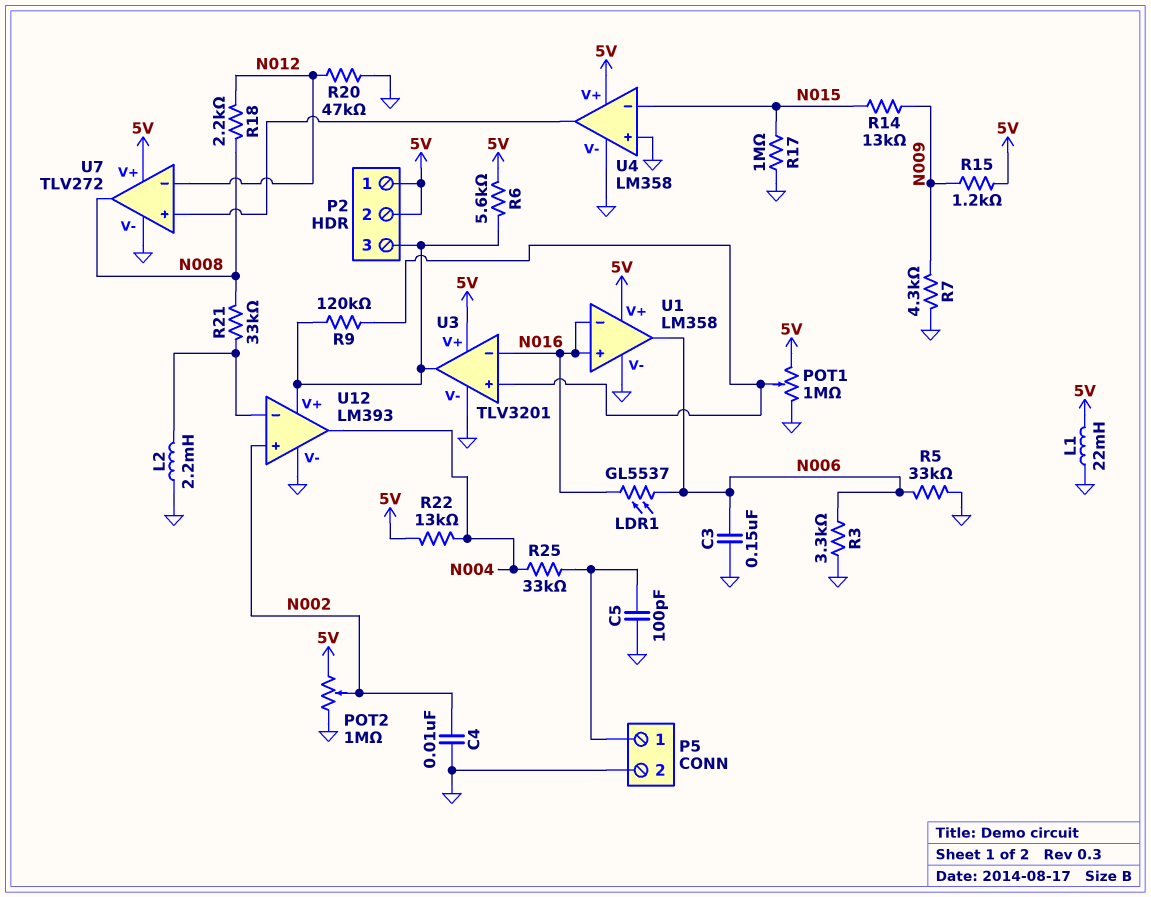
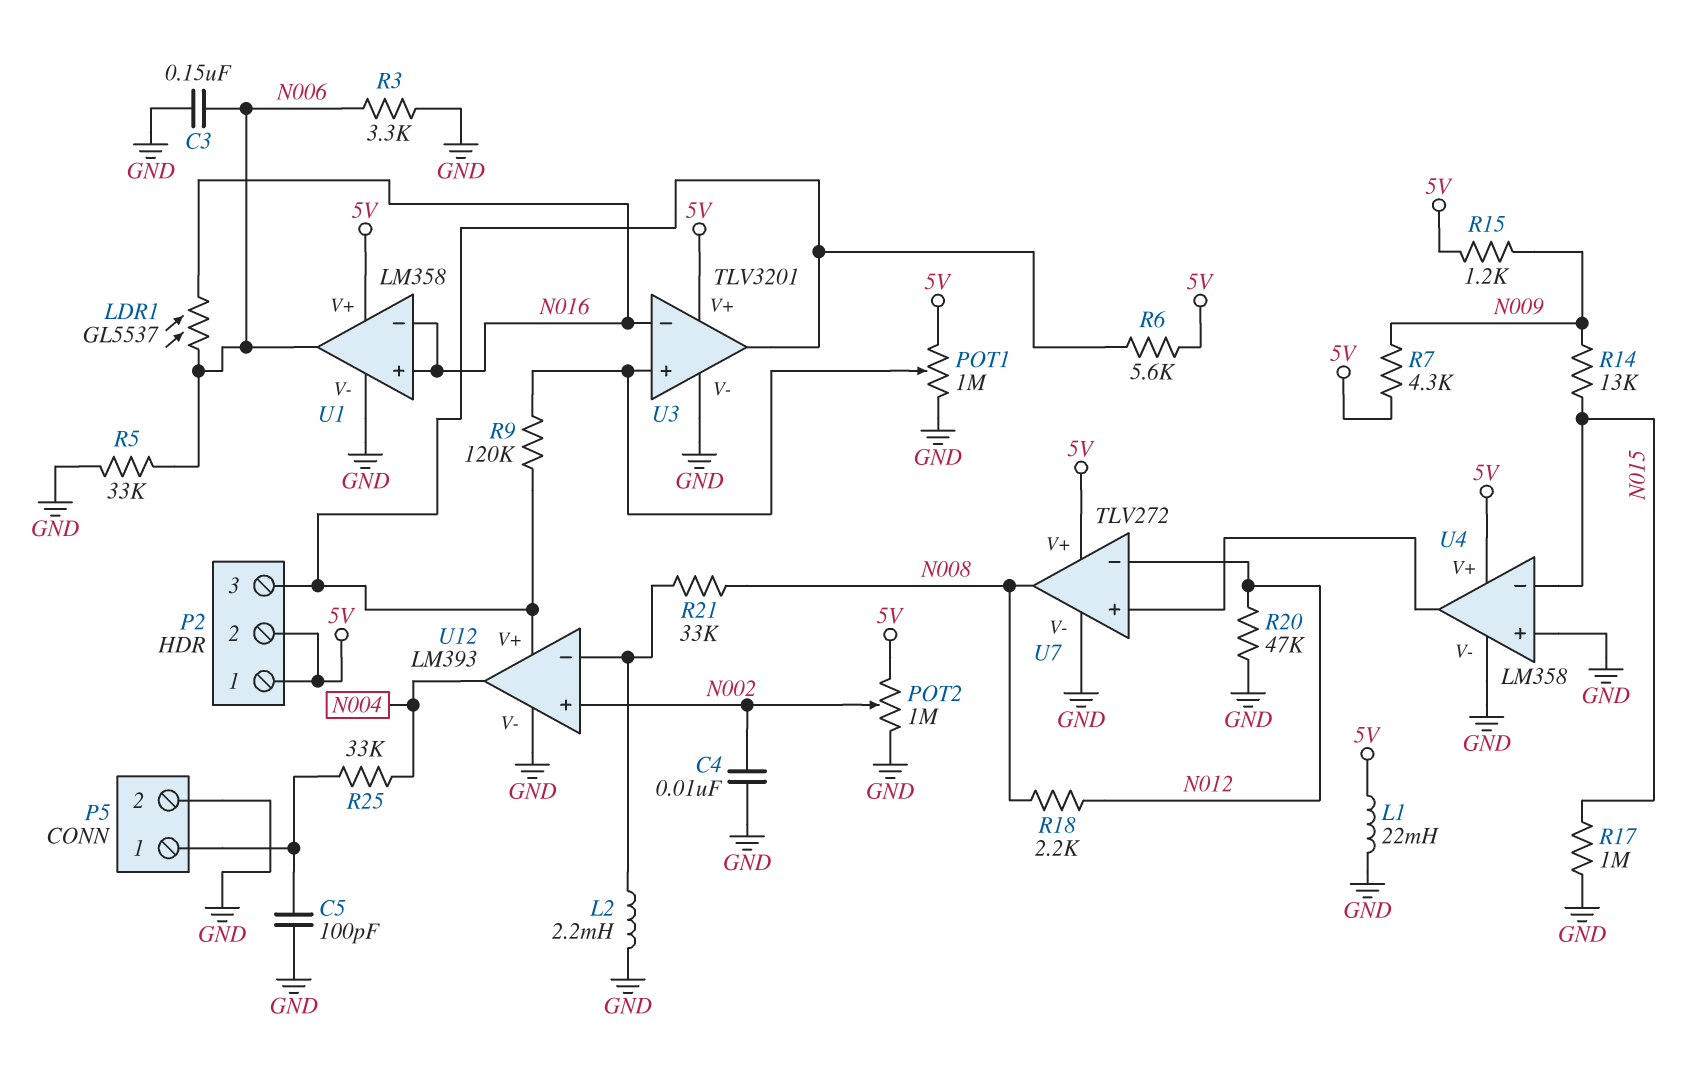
R7: 4.3k (GND, N009) -> 4.3k (5V, N009)
R22: 13k (5V, N004) -> none

